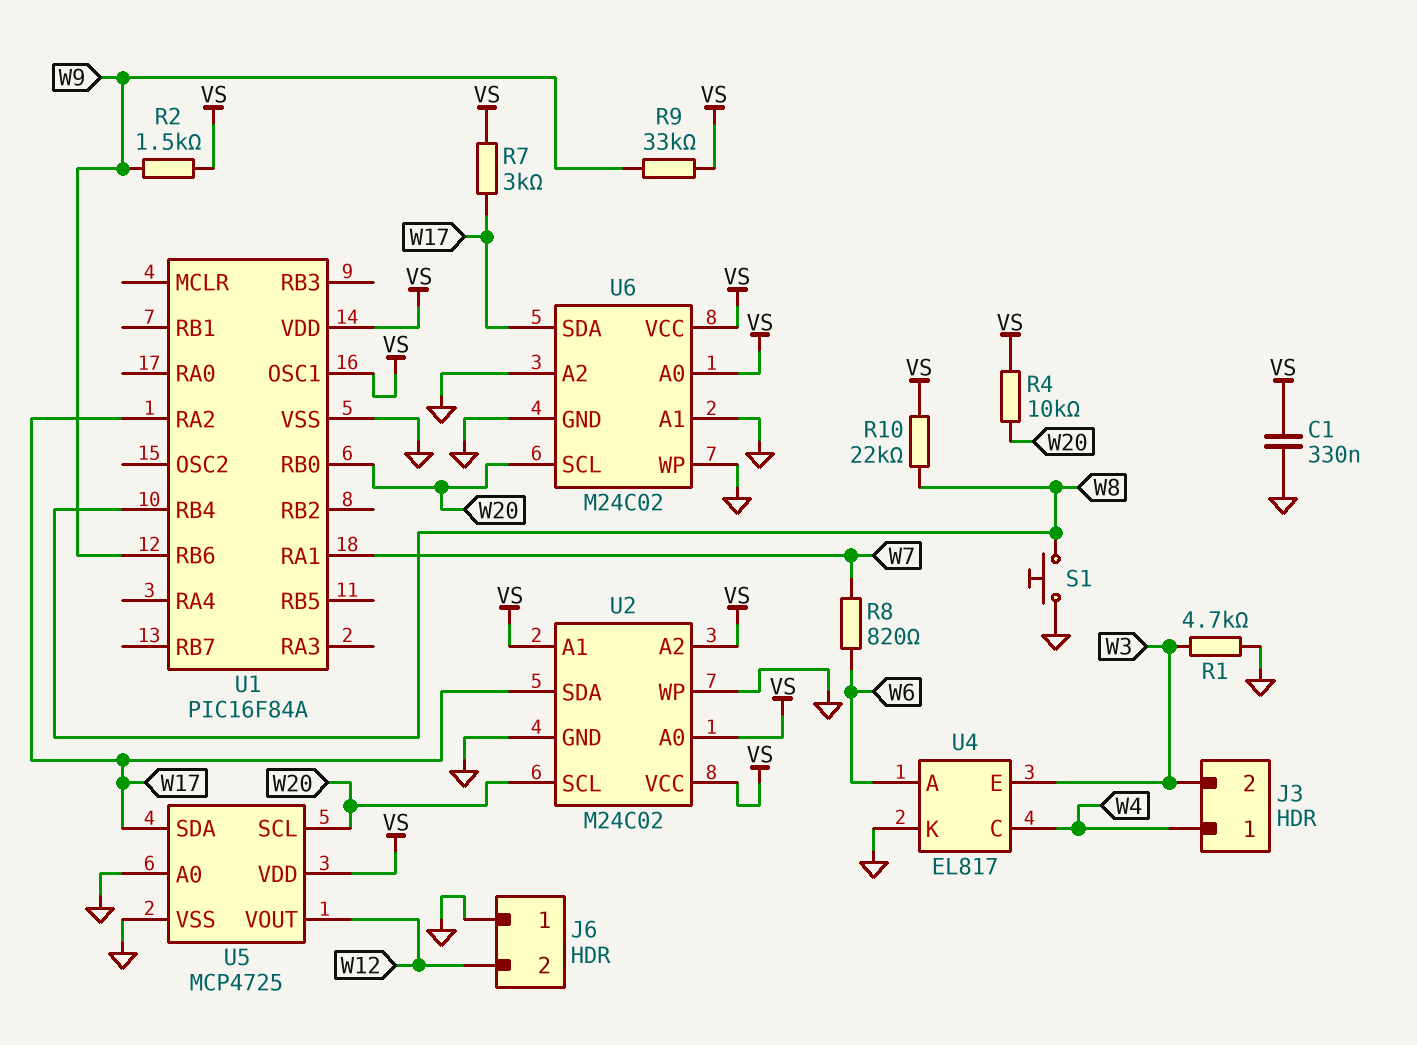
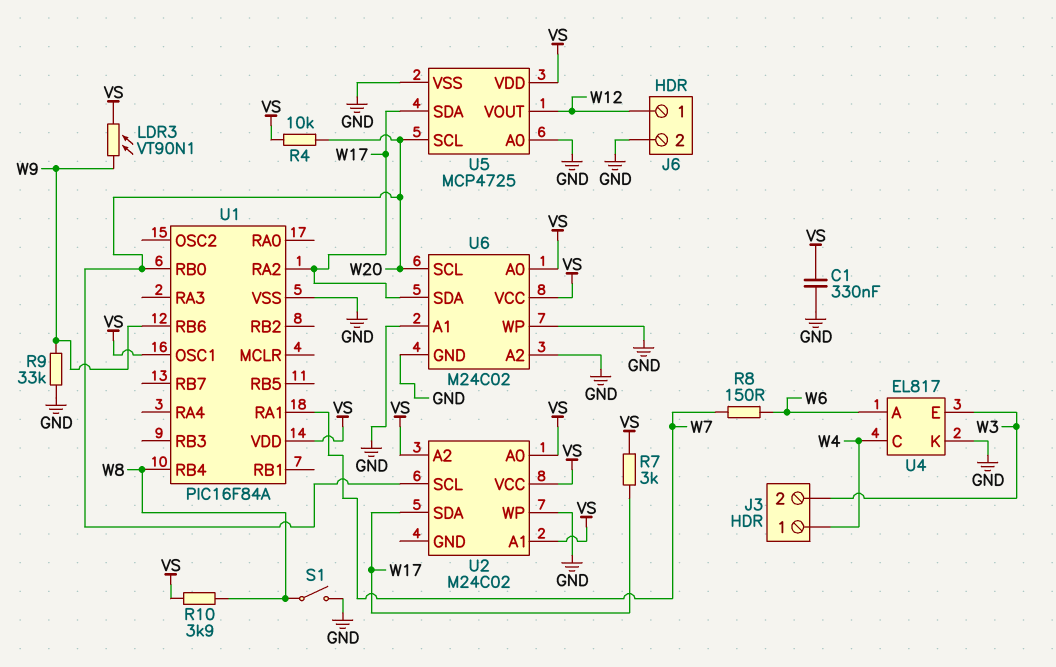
J6 pin 1: GND -> W12
J6 pin 2: W12 -> GND
LDR3: none -> VT90N1 (VS, W9)
R1: 4.7k (GND, W3) -> none
R2: 1.5k (VS, W9) -> none
R8: 820 (W6, W7) -> 150 (W6, W7)
R9: 33k (VS, W9) -> 33k (GND, W9)
R10: 22k (VS, W8) -> 3.9k (VS, W8)
S1: button (GND, W8) -> switch (GND, W8)
U2 pin GND: GND -> none

